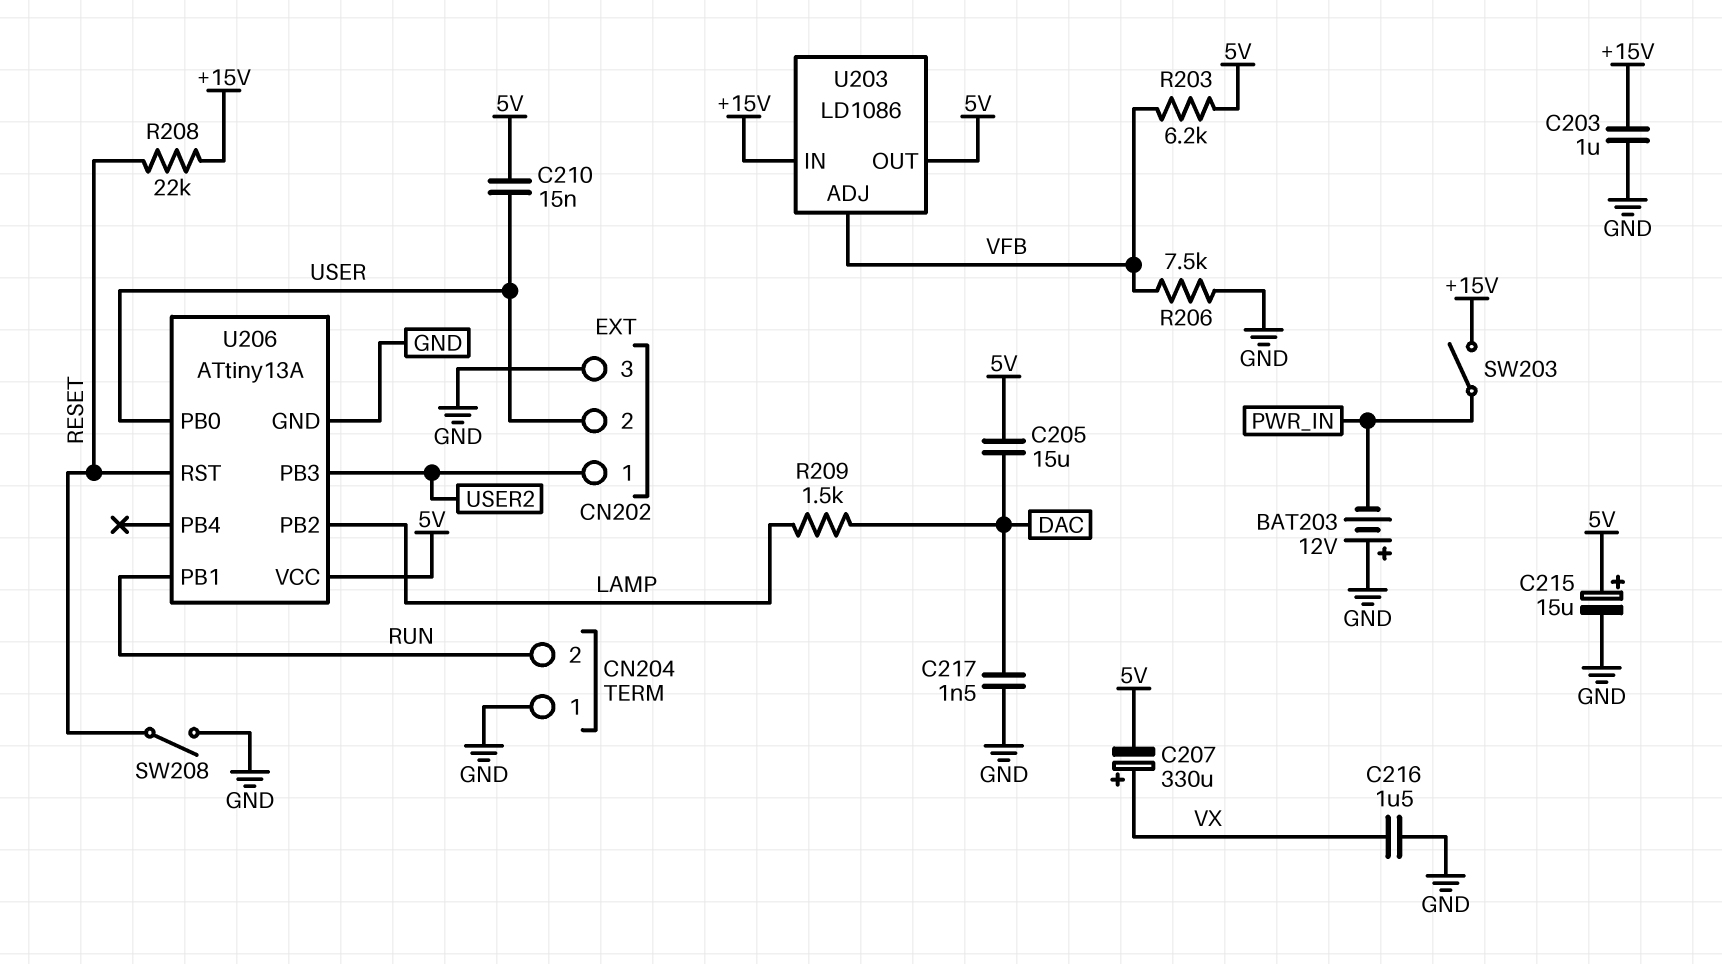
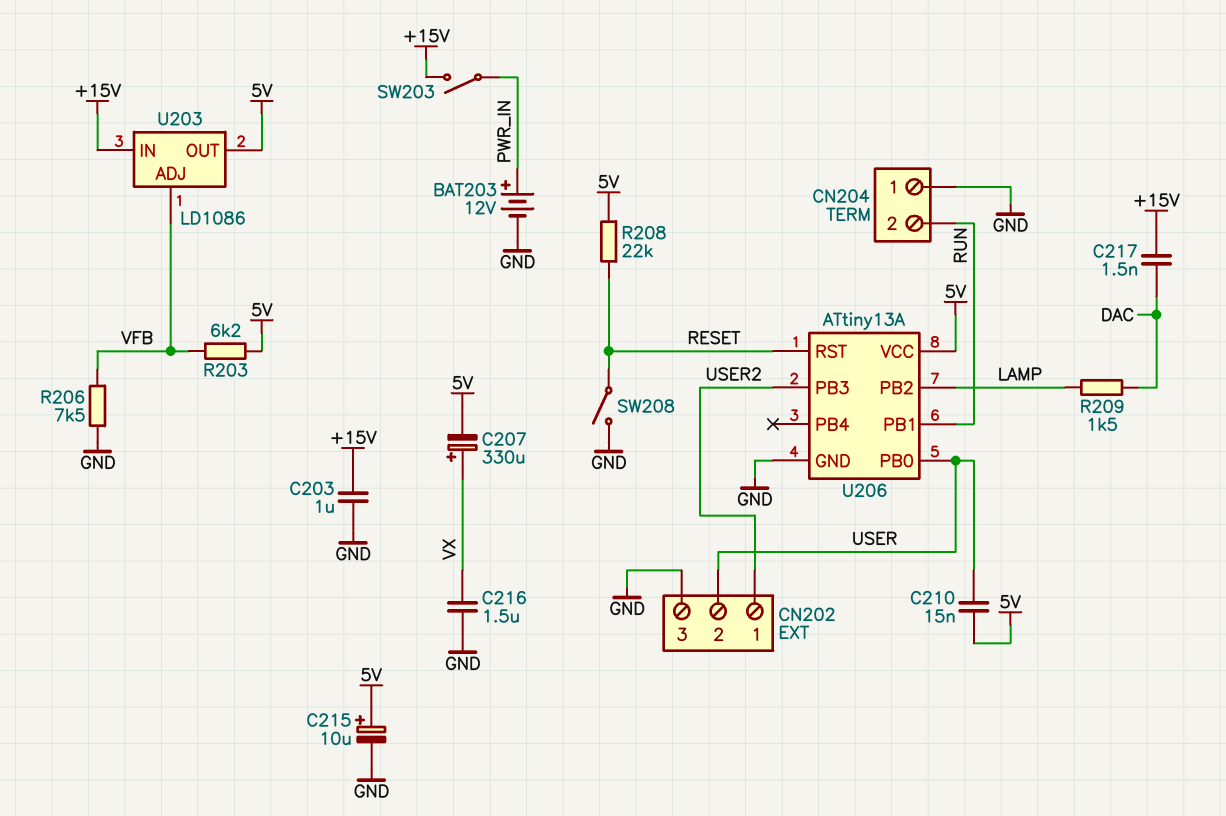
BAT203: 12V (plus GND, minus PWR_IN) -> 12V (plus PWR_IN, minus GND)
C205: 15uF (5V, DAC) -> none
C215: 15uF (plus 5V, minus GND) -> 10uF (plus 5V, minus GND)
C217: 1.5nF (DAC, GND) -> 1.5nF (+15V, DAC)
R208: 22k (+15V, RESET) -> 22k (5V, RESET)

